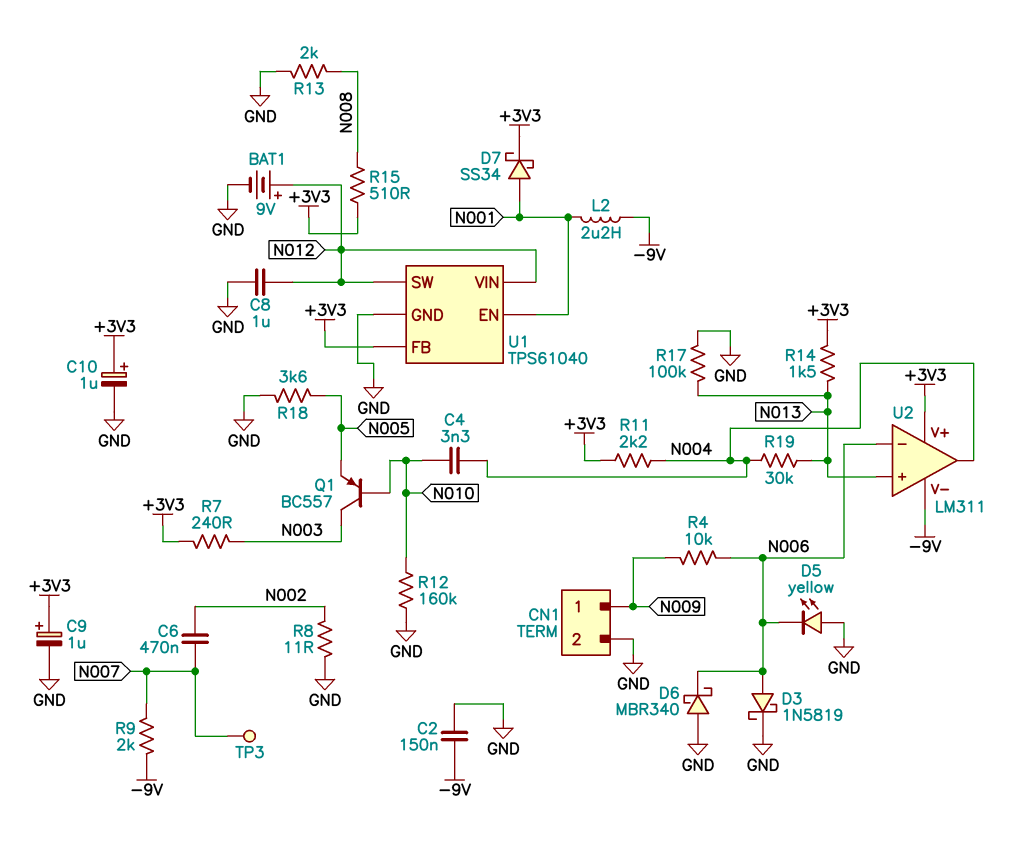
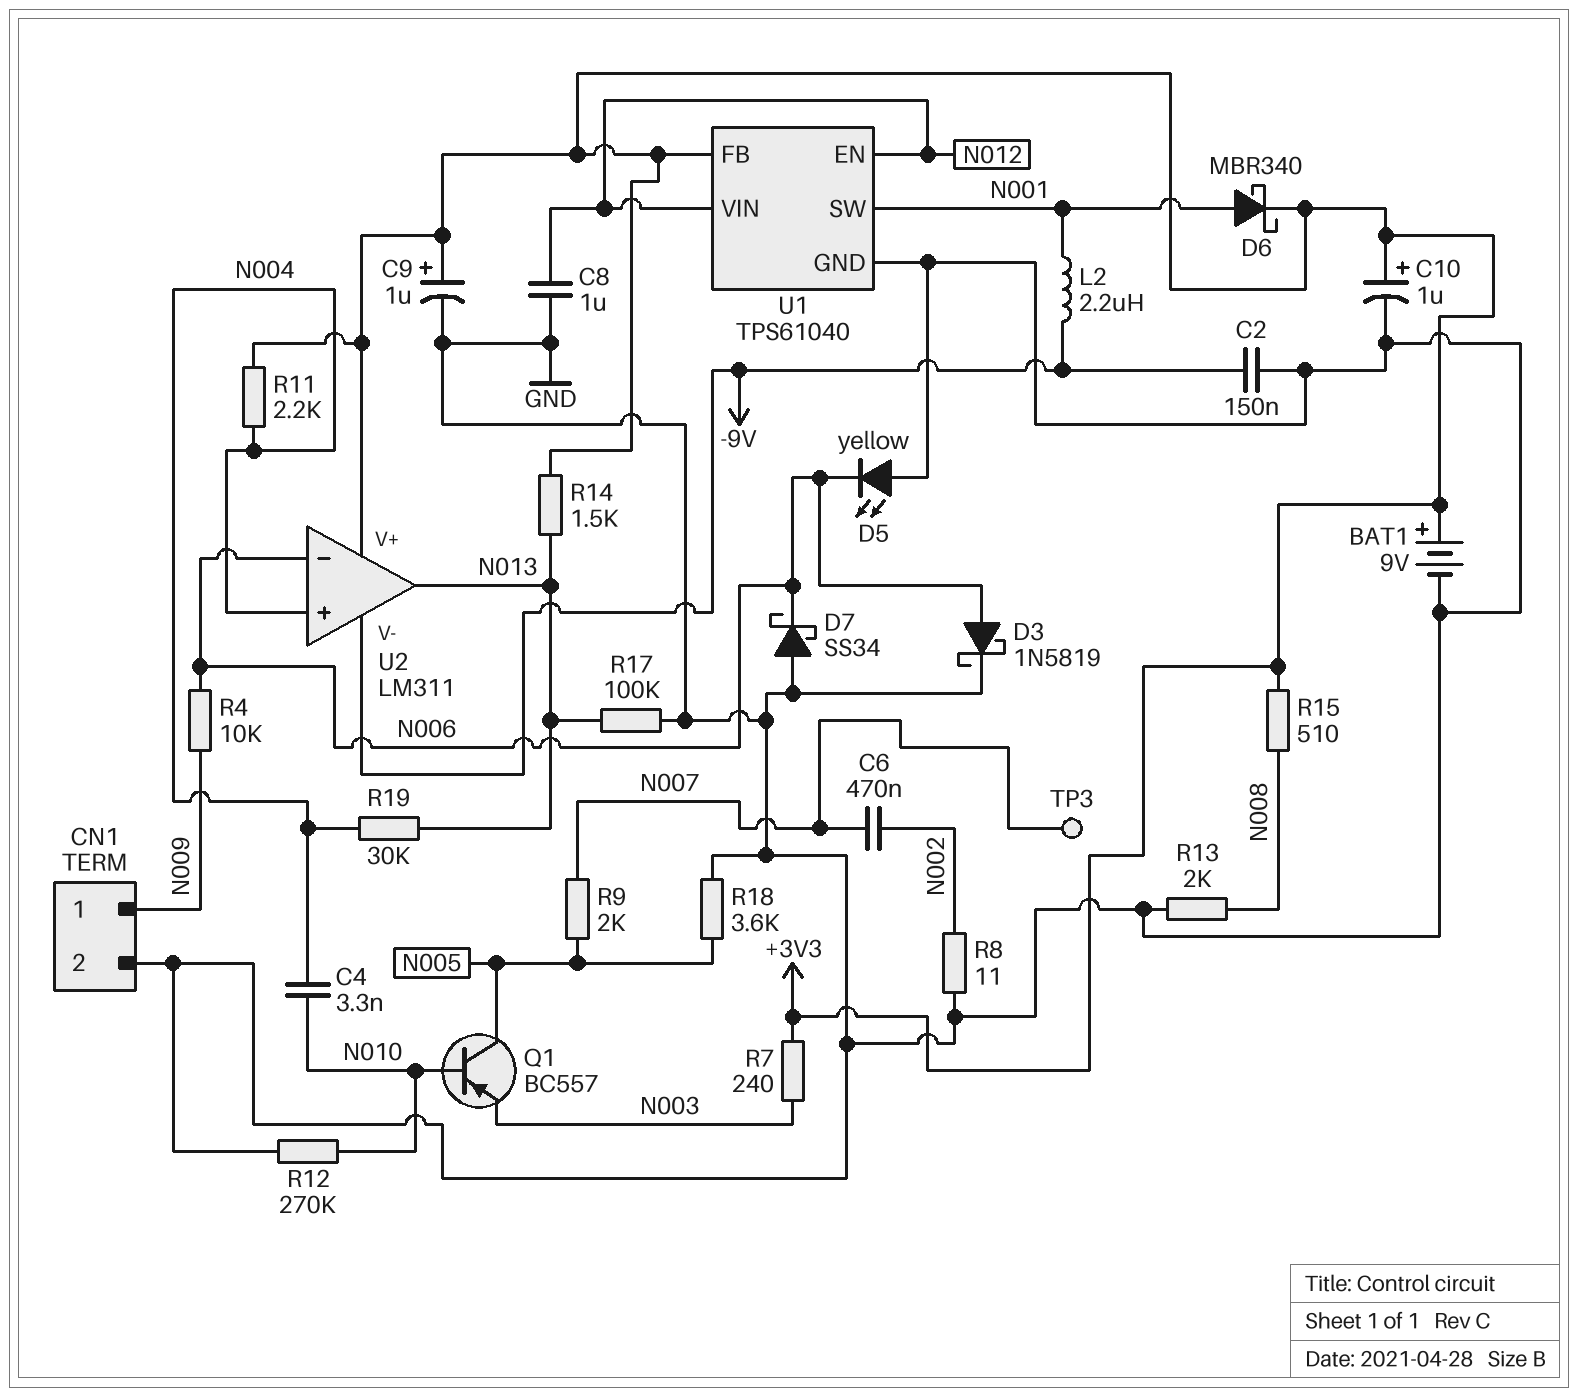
BAT1: 9V (plus N012, minus GND) -> 9V (plus +3V3, minus GND)
D6: schottky MBR340 (A GND, K N006) -> schottky MBR340 (A N001, K +3V3)
D7: schottky SS34 (A N001, K +3V3) -> schottky SS34 (A GND, K N006)
Q1: PNP BC557 (B N010, C N003, E N005) -> PNP BC557 (B N010, C N005, E N003)
R9: 2k (-9V, N007) -> 2k (N005, N007)
R12: 160k (GND, N010) -> 270k (GND, N010)
U1 pin EN: N001 -> N012
U1 pin SW: N012 -> N001
U2 pin in+: N013 -> N004
U2 pin out: N004 -> N013

